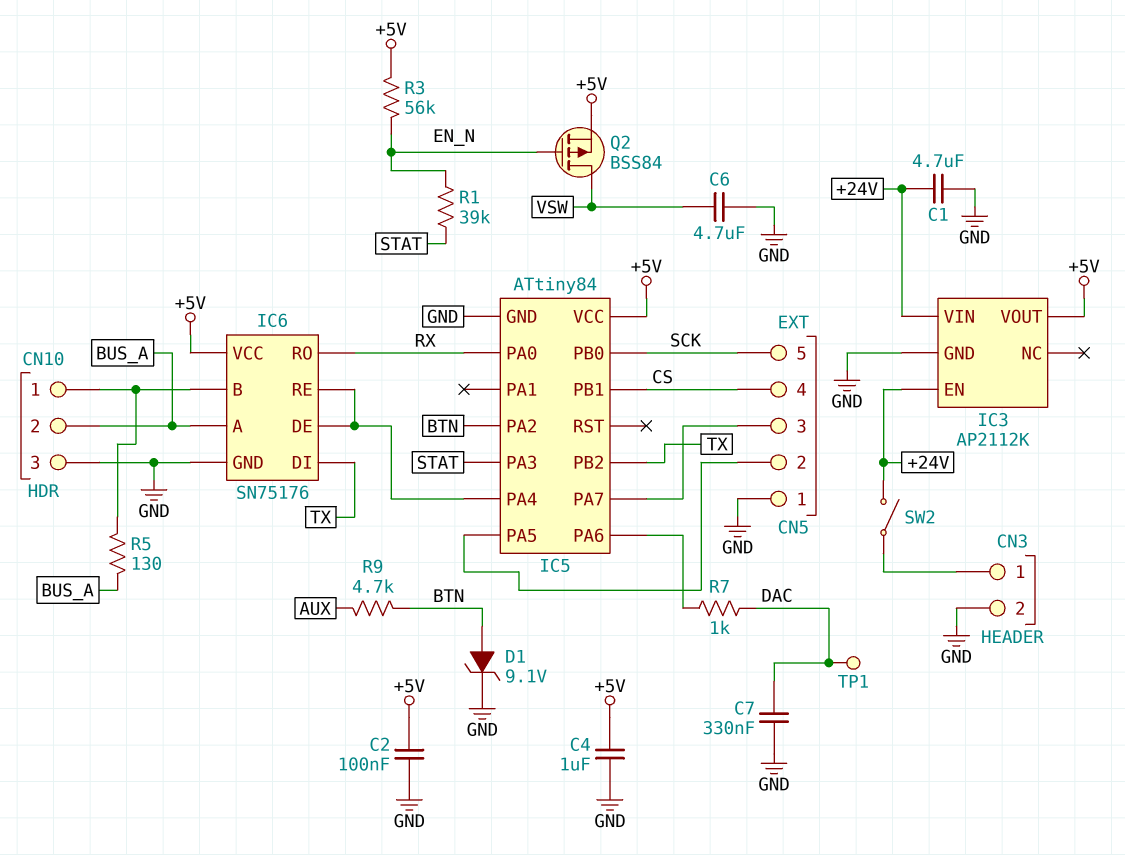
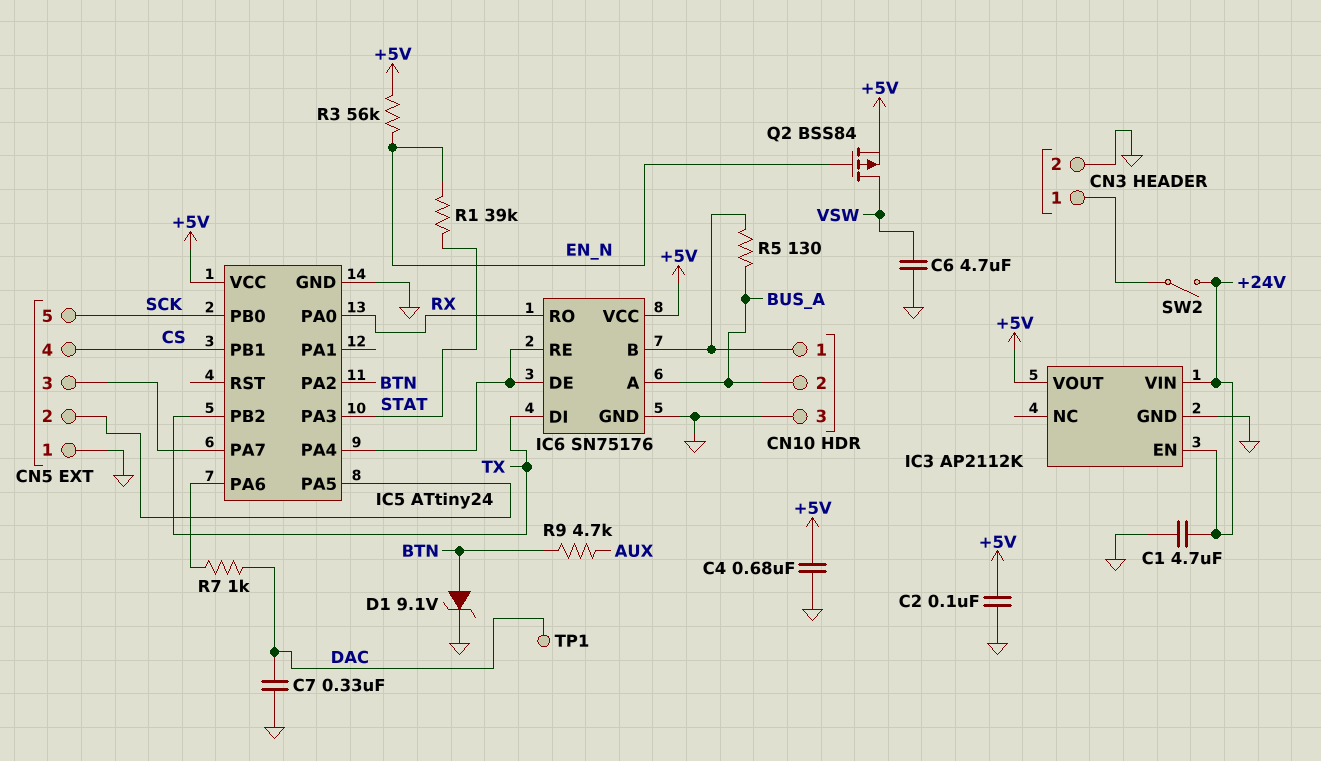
C4: 1uF (+5V, GND) -> 680nF (+5V, GND)
IC5: ATtiny84 -> ATtiny24

